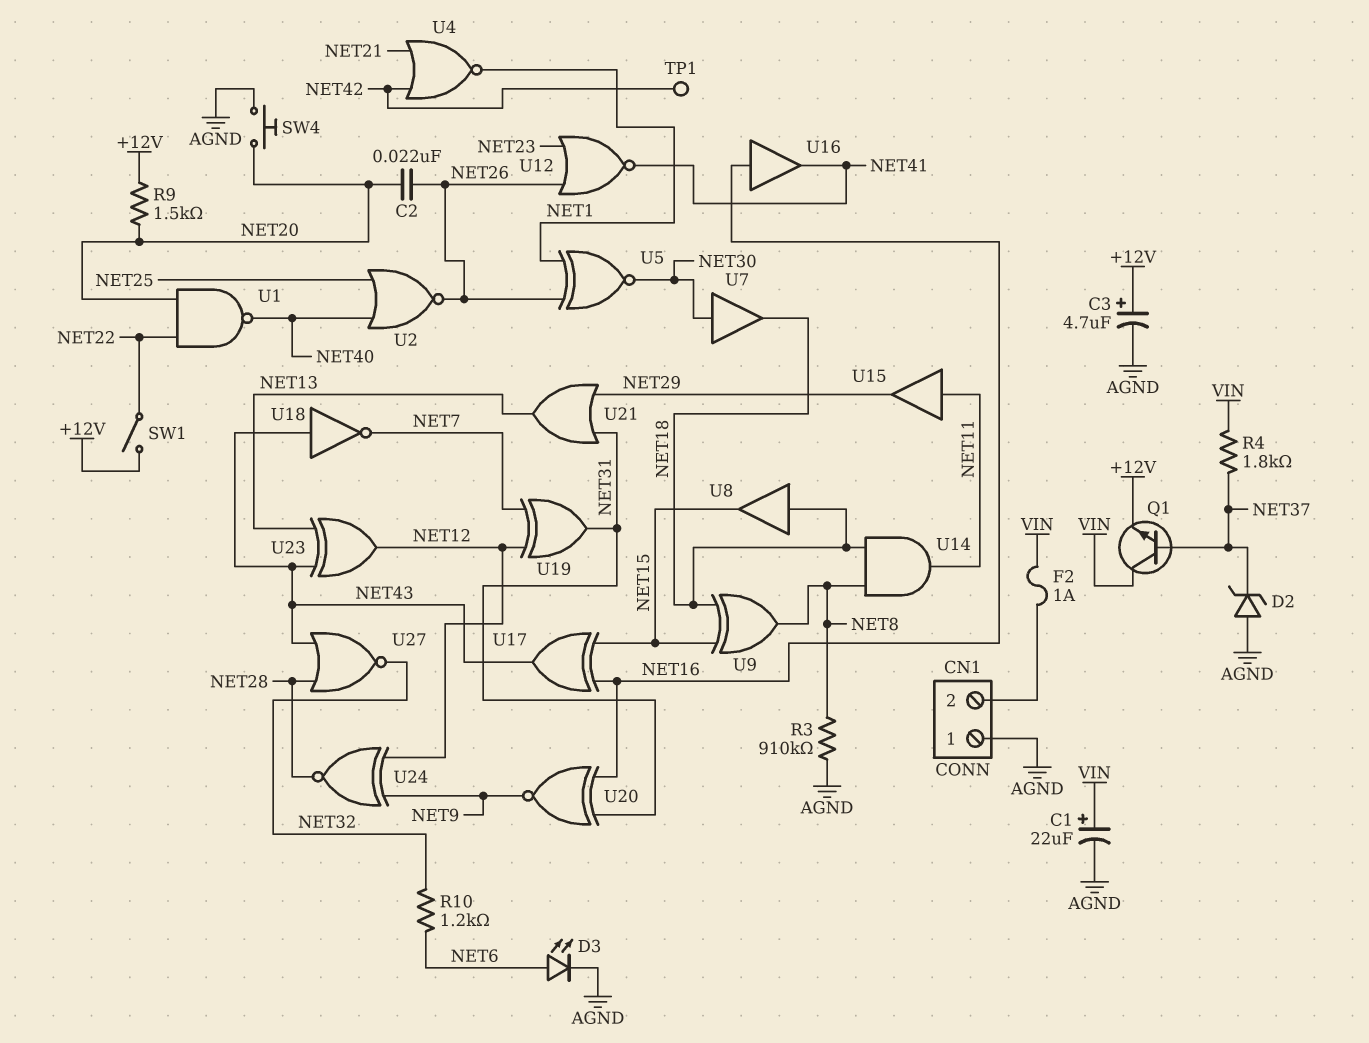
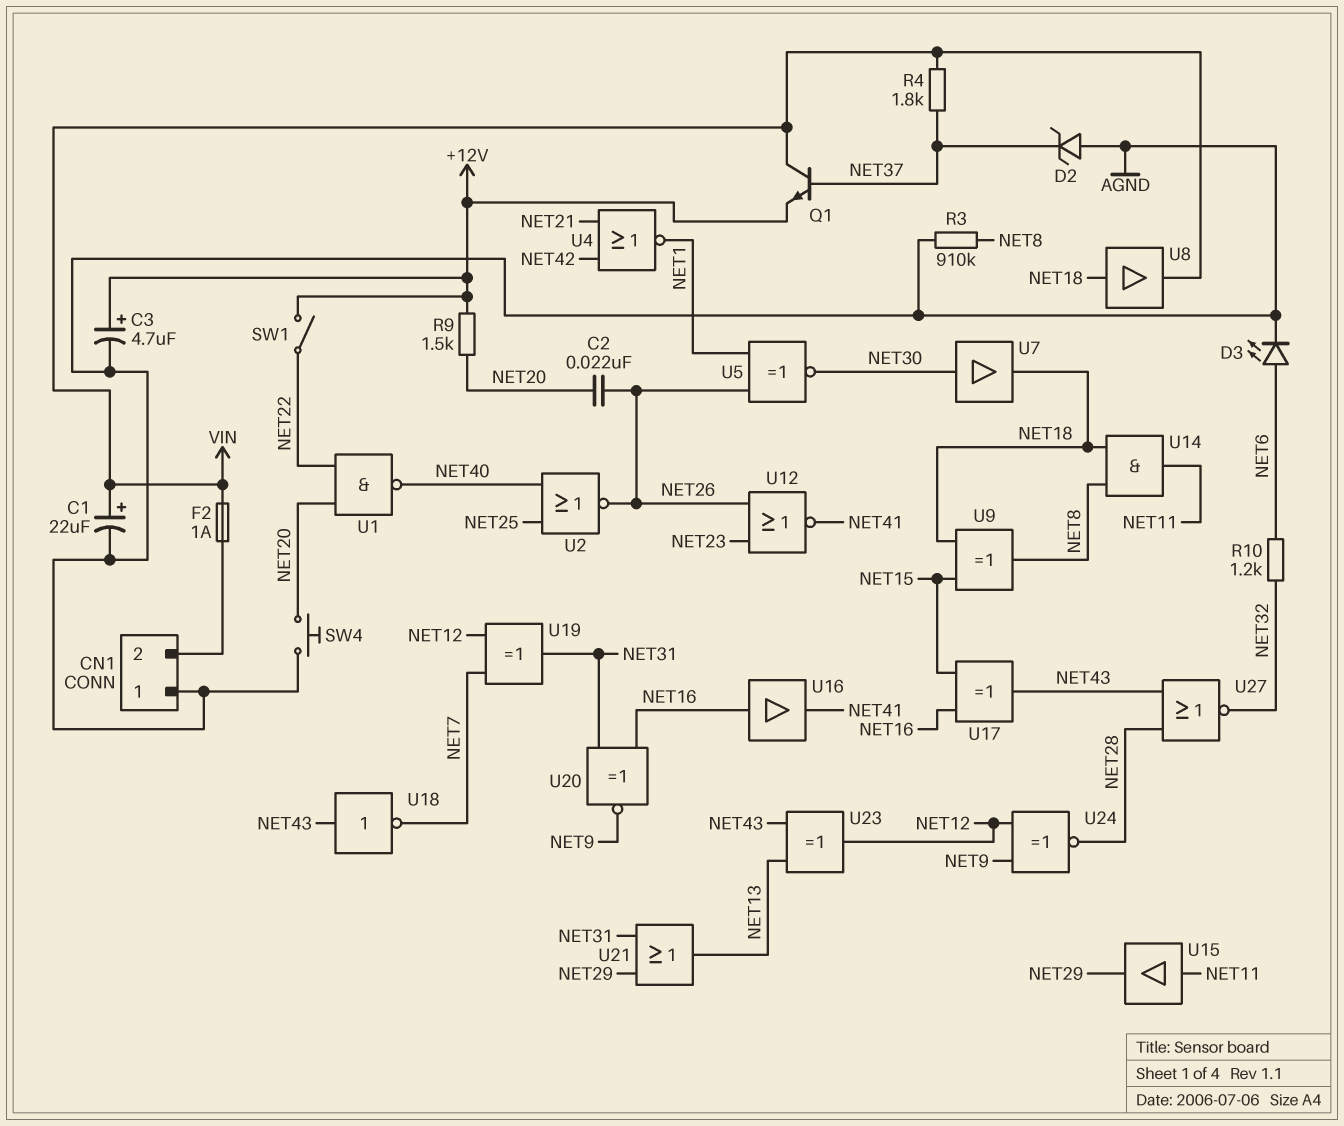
TP1: test point (NET42) -> none
U8: buffer (in NET18, out NET15) -> buffer (in NET18, out VIN)

